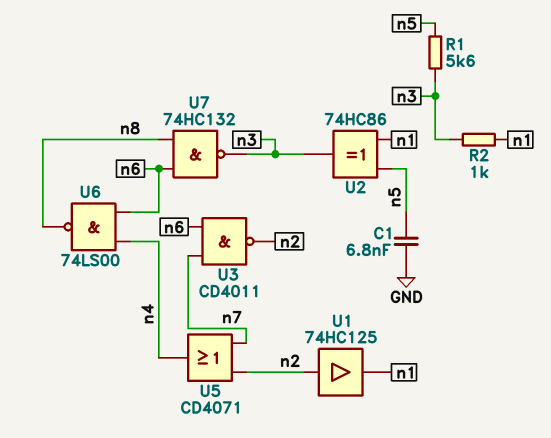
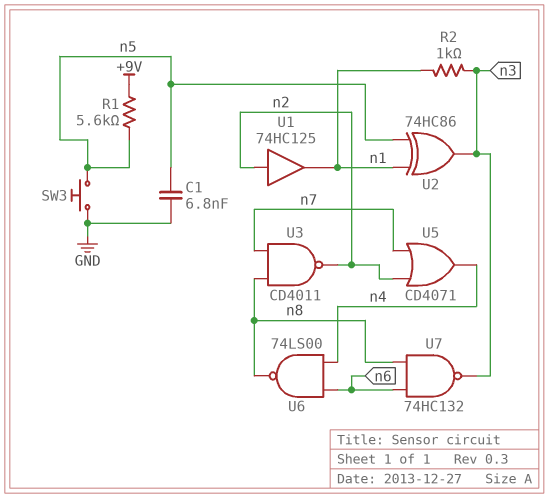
R1: 5.6k (n3, n5) -> 5.6k (+9V, n5)
SW3: none -> button (GND, n5)
U3: NAND CD4011 (in n6, in n7, out n2) -> NAND CD4011 (in n7, in n8, out n2)

